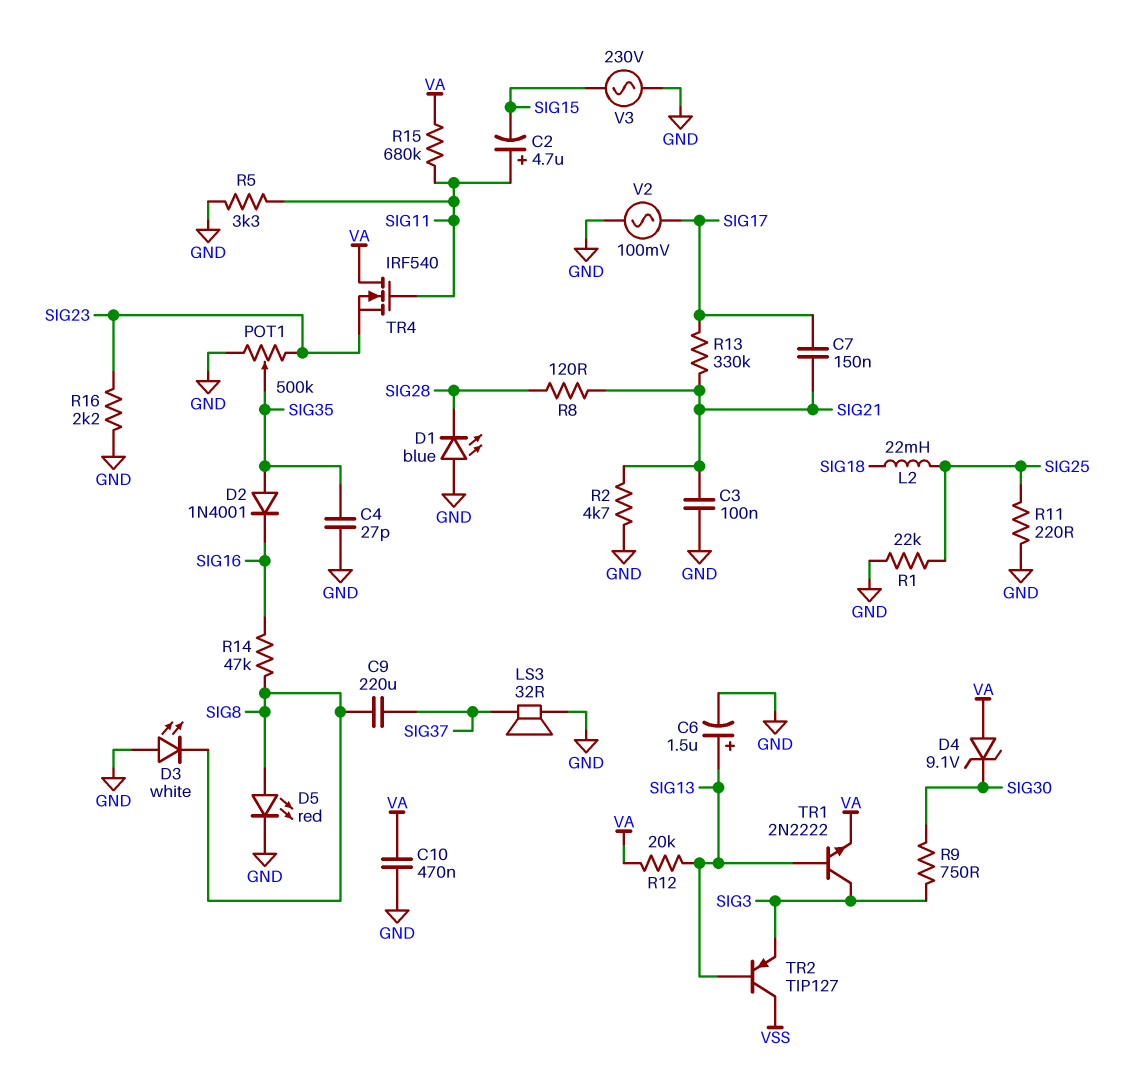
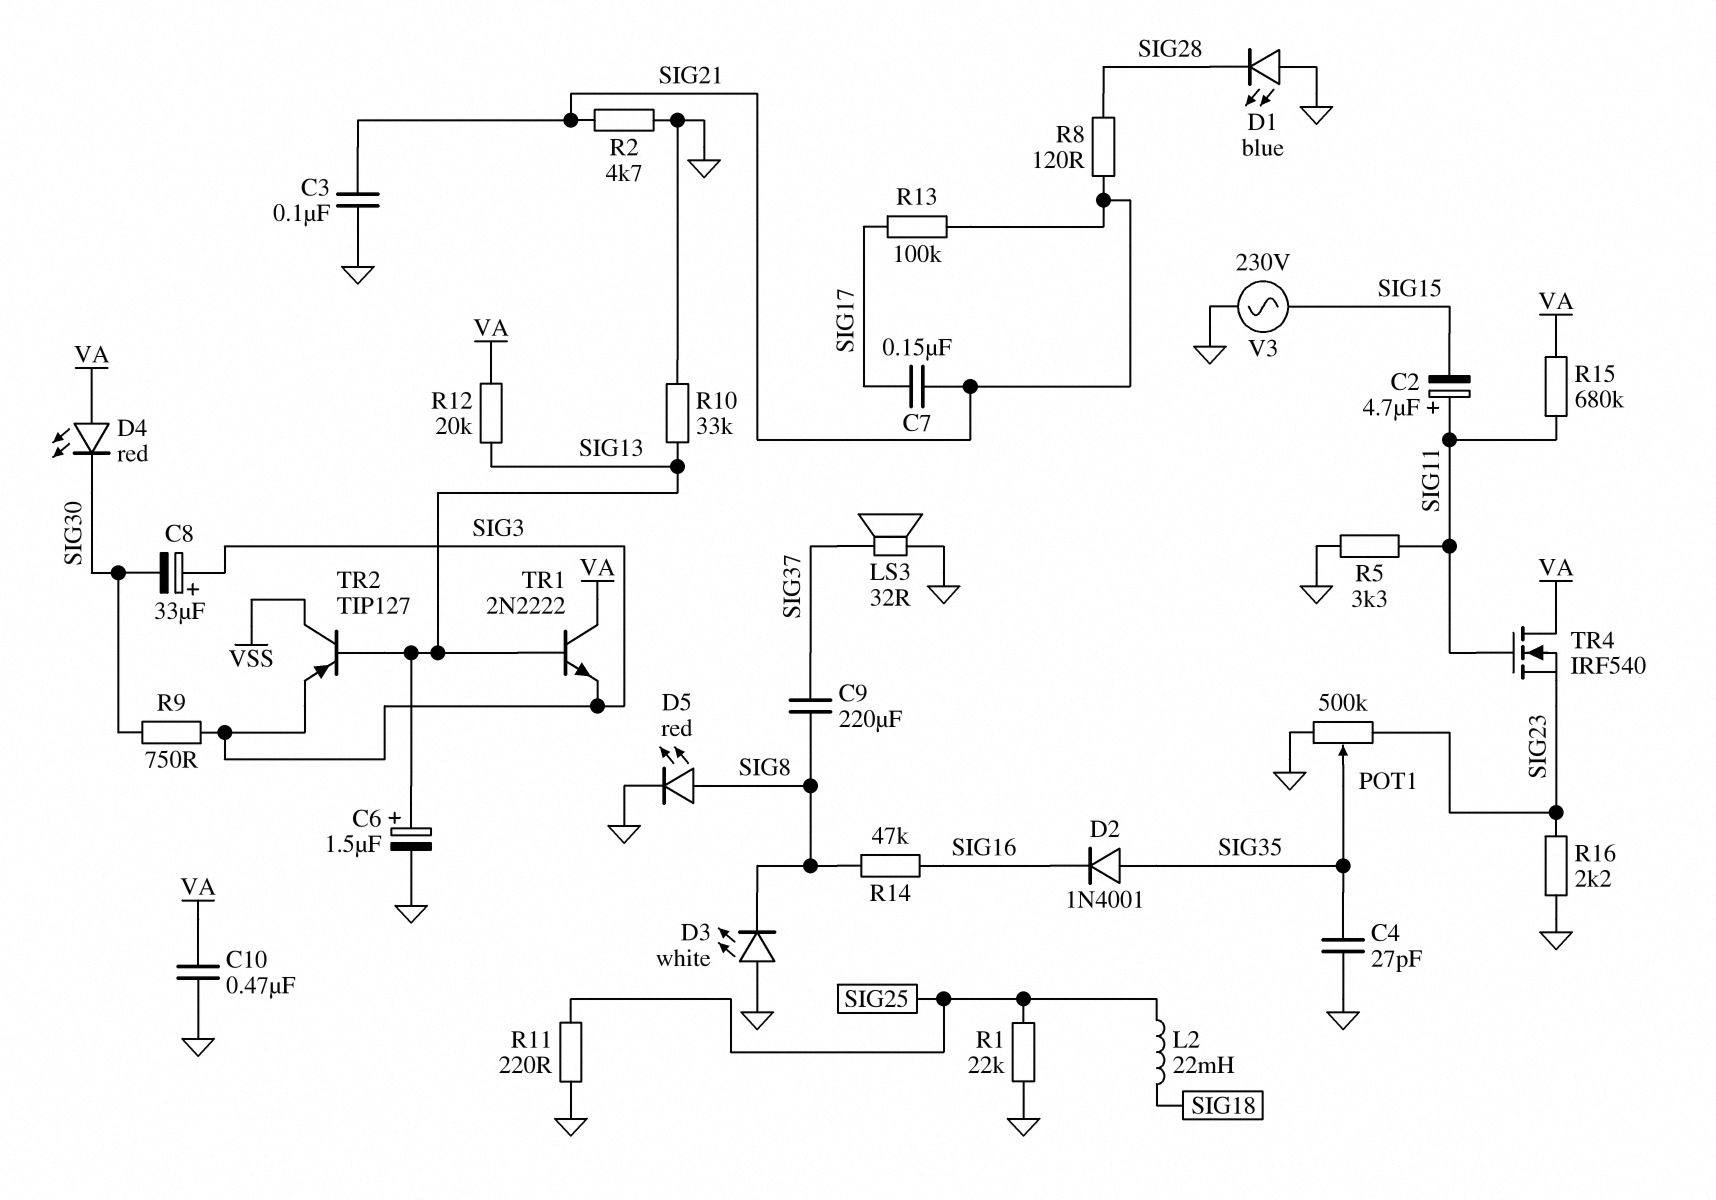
C8: none -> 33uF (plus SIG3, minus SIG30)
D4: zener 9.1V (A VA, K SIG30) -> LED red (A VA, K SIG30)
R10: none -> 33k (GND, SIG13)
R13: 330k (SIG17, SIG21) -> 100k (SIG17, SIG21)
TR1: NPN 2N2222 (B SIG13, C SIG3, E VA) -> NPN 2N2222 (B SIG13, C VA, E SIG3)
V2: AC 100mV (GND, SIG17) -> none

